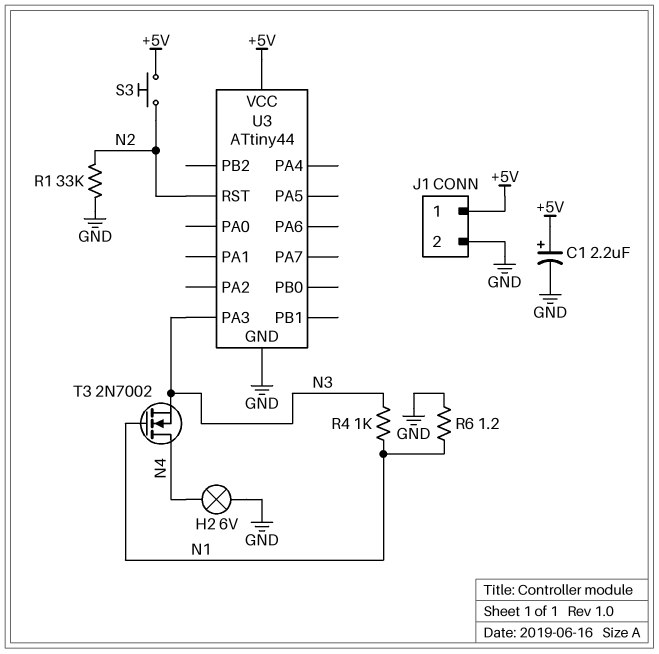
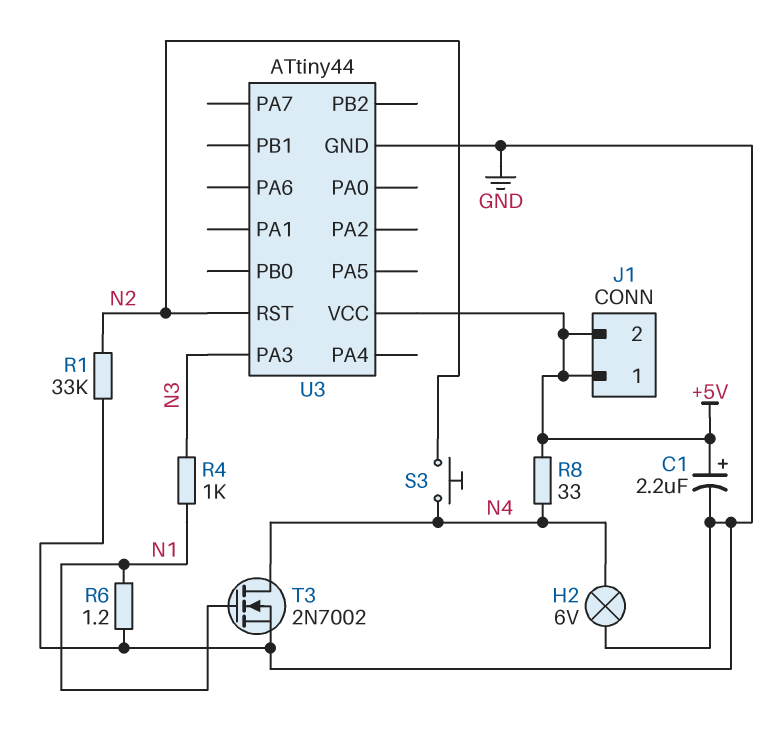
J1 pin 2: GND -> +5V
R8: none -> 33 (+5V, N4)
S3: button (+5V, N2) -> button (N2, N4)
T3: NMOS 2N7002 (G N1, D N4, S N3) -> NMOS 2N7002 (G N1, D N4, S GND)

